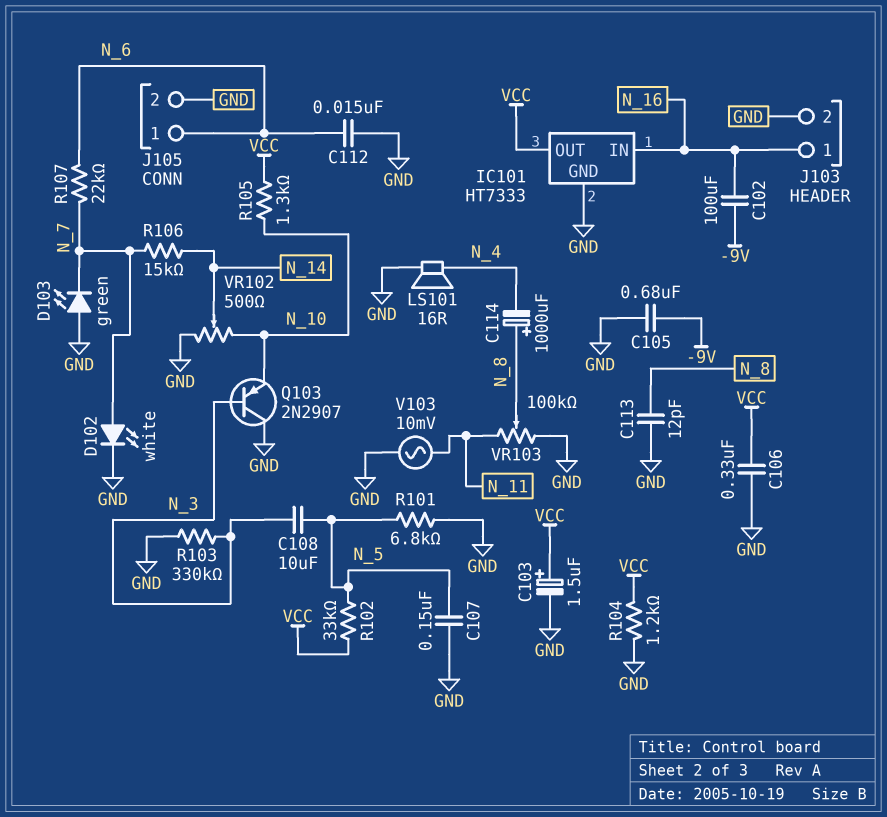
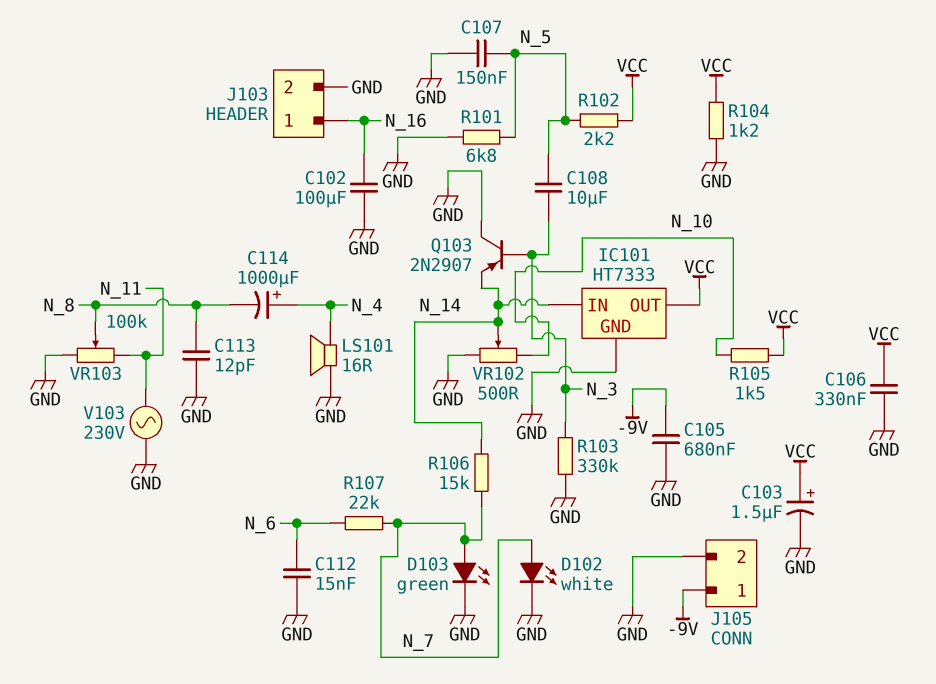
C102: 100uF (-9V, N_16) -> 100uF (GND, N_16)
C114: 1000uF (plus N_8, minus N_4) -> 1000uF (plus N_4, minus N_8)
D103: LED green (A GND, K N_7) -> LED green (A N_7, K GND)
IC101 pin IN: N_16 -> N_14
J105 pin 1: N_6 -> -9V
Q103: PNP 2N2907 (B N_3, C GND, E N_10) -> PNP 2N2907 (B N_3, C GND, E N_14)
R102: 33k (N_5, VCC) -> 2.2k (N_5, VCC)
R105: 1.3k (N_10, VCC) -> 1.5k (N_10, VCC)
V103: AC 10mV (GND, N_11) -> AC 230V (GND, N_11)

